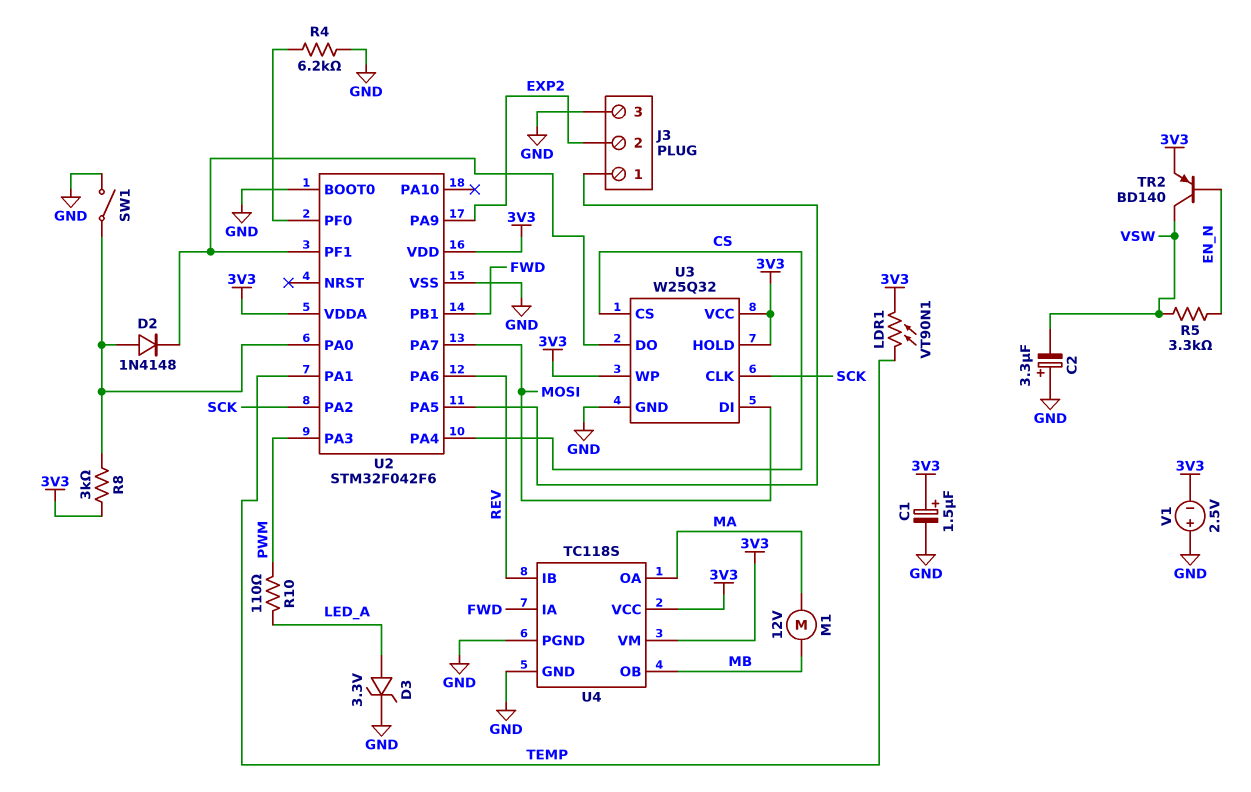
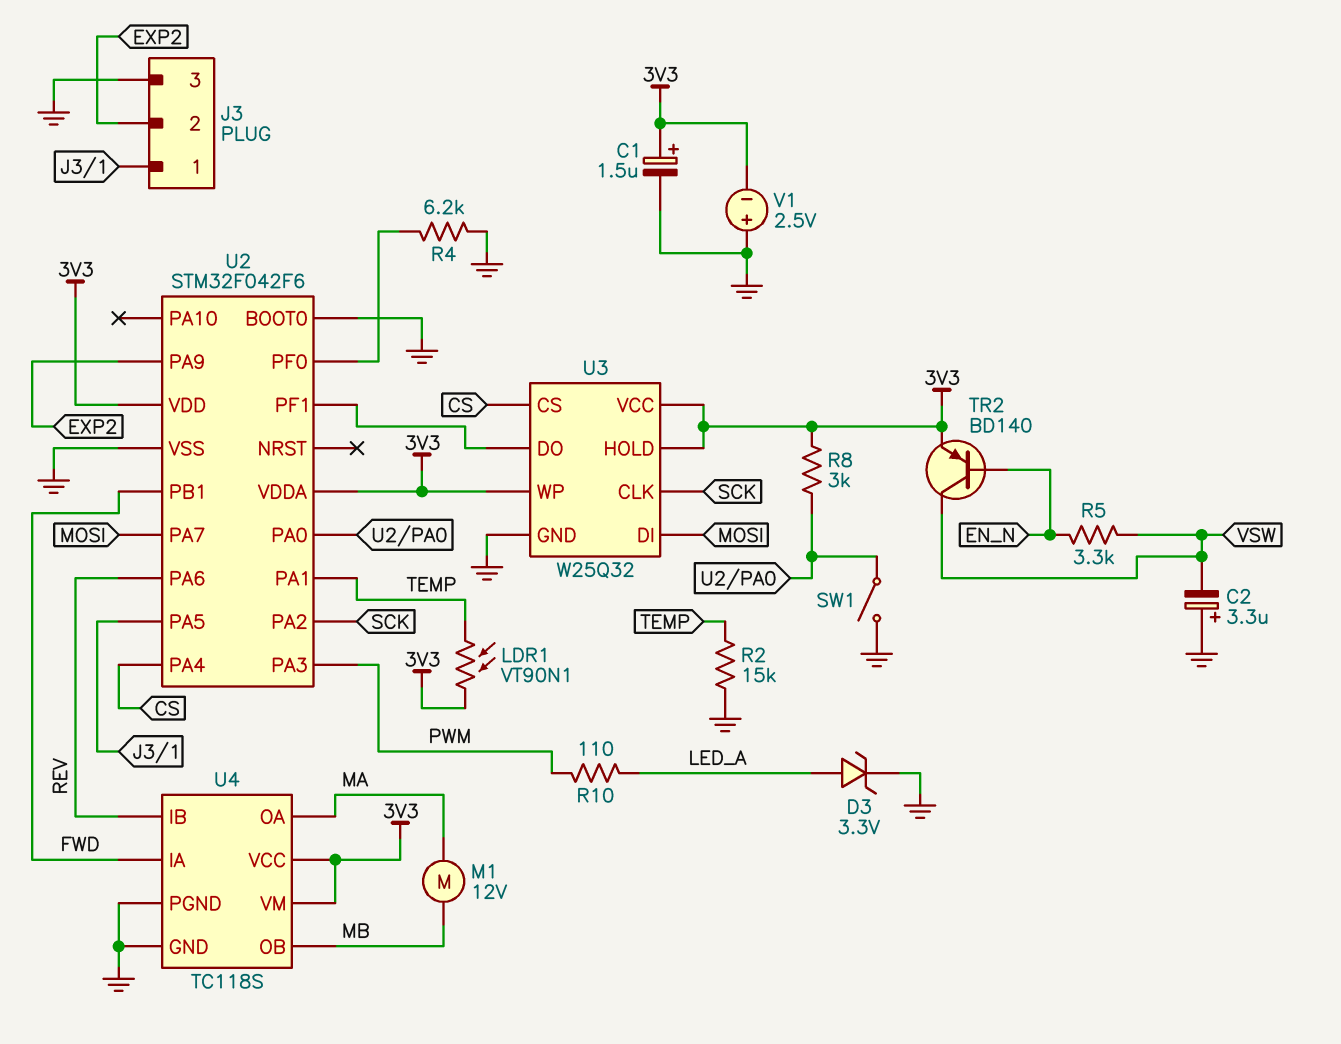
D2: diode 1N4148 (A U2/PA0, K U2/PF1) -> none
R2: none -> 15k (GND, TEMP)

